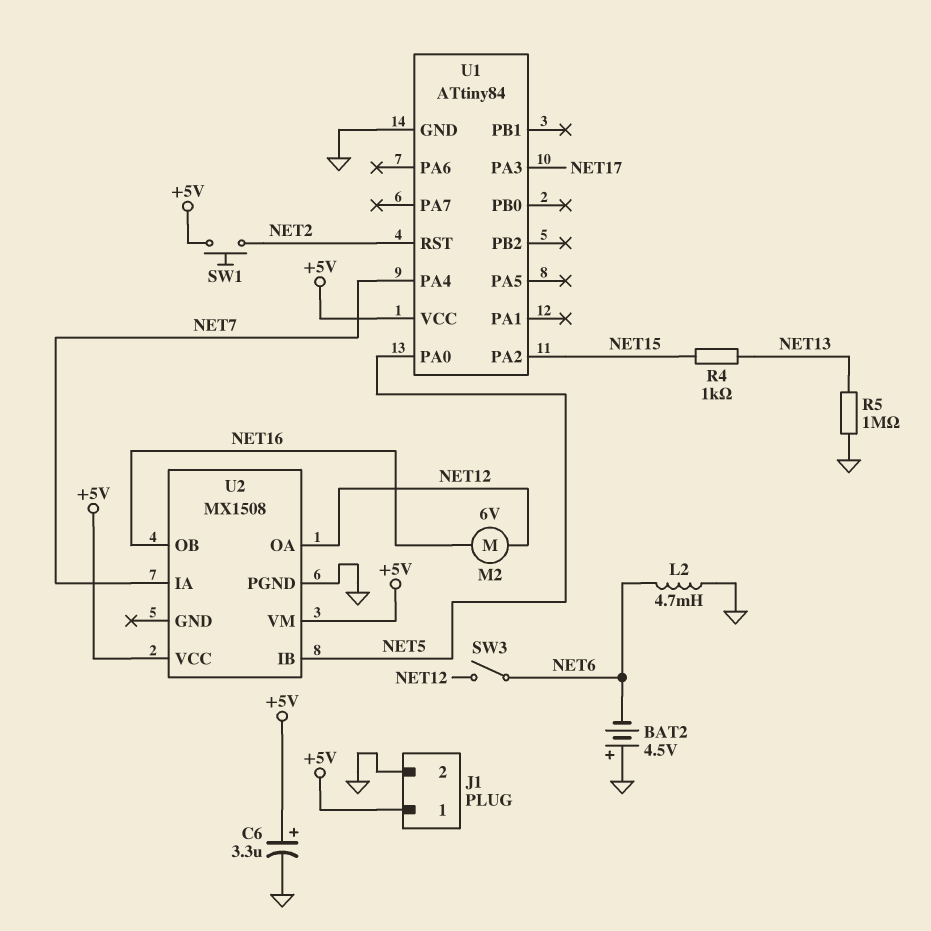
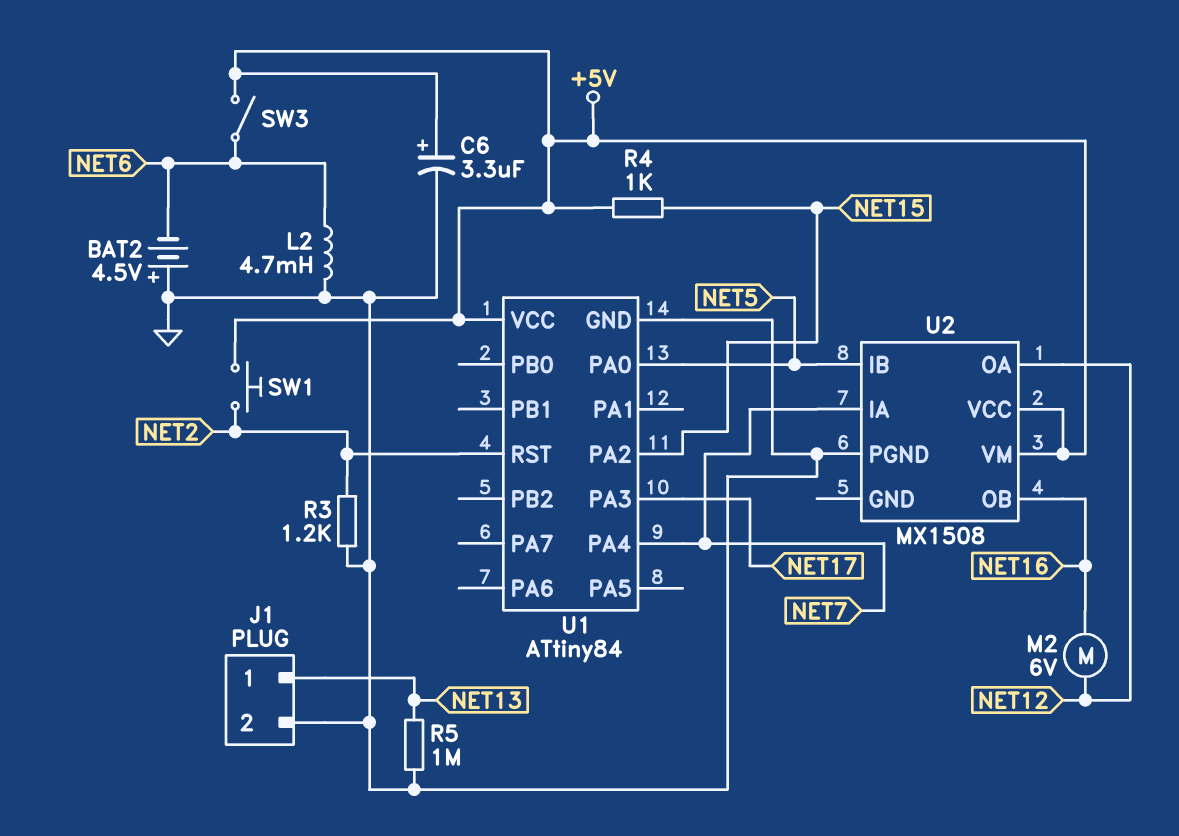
J1 pin 1: +5V -> NET13
R3: none -> 1.2k (GND, NET2)
R4: 1k (NET13, NET15) -> 1k (+5V, NET15)
SW3: switch (NET6, NET12) -> switch (+5V, NET6)

